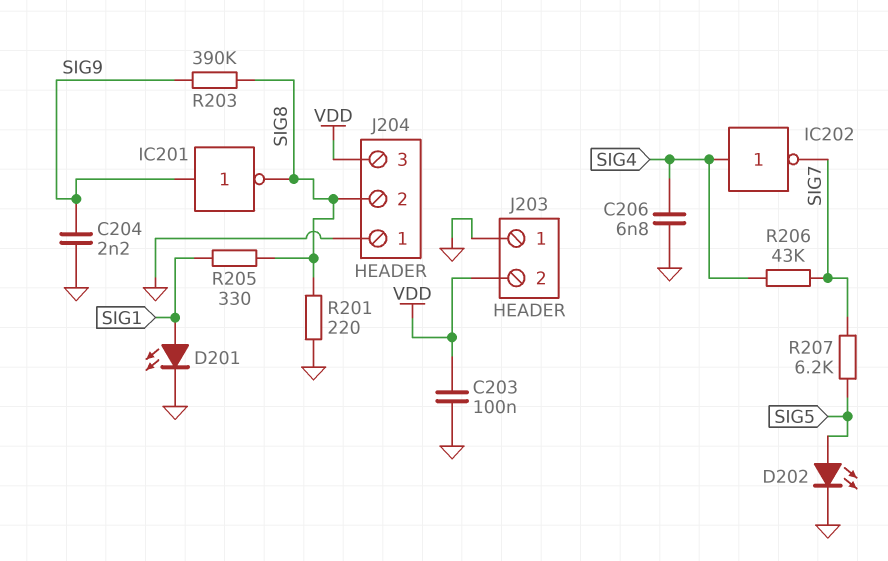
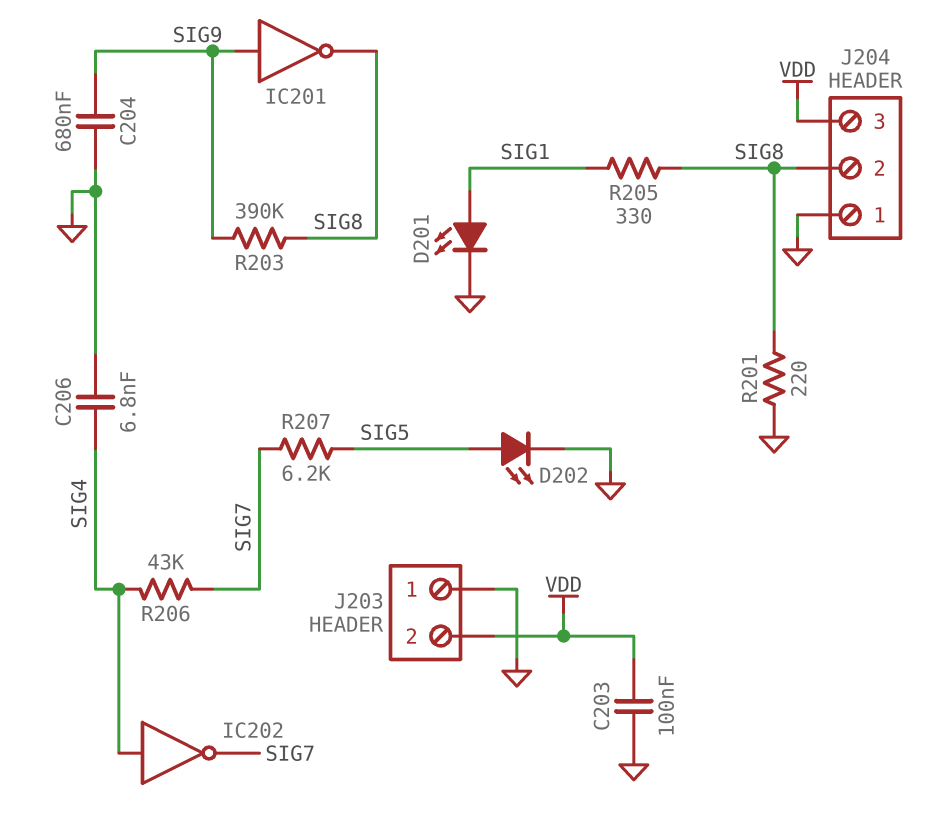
C204: 2.2nF (GND, SIG9) -> 680nF (GND, SIG9)

